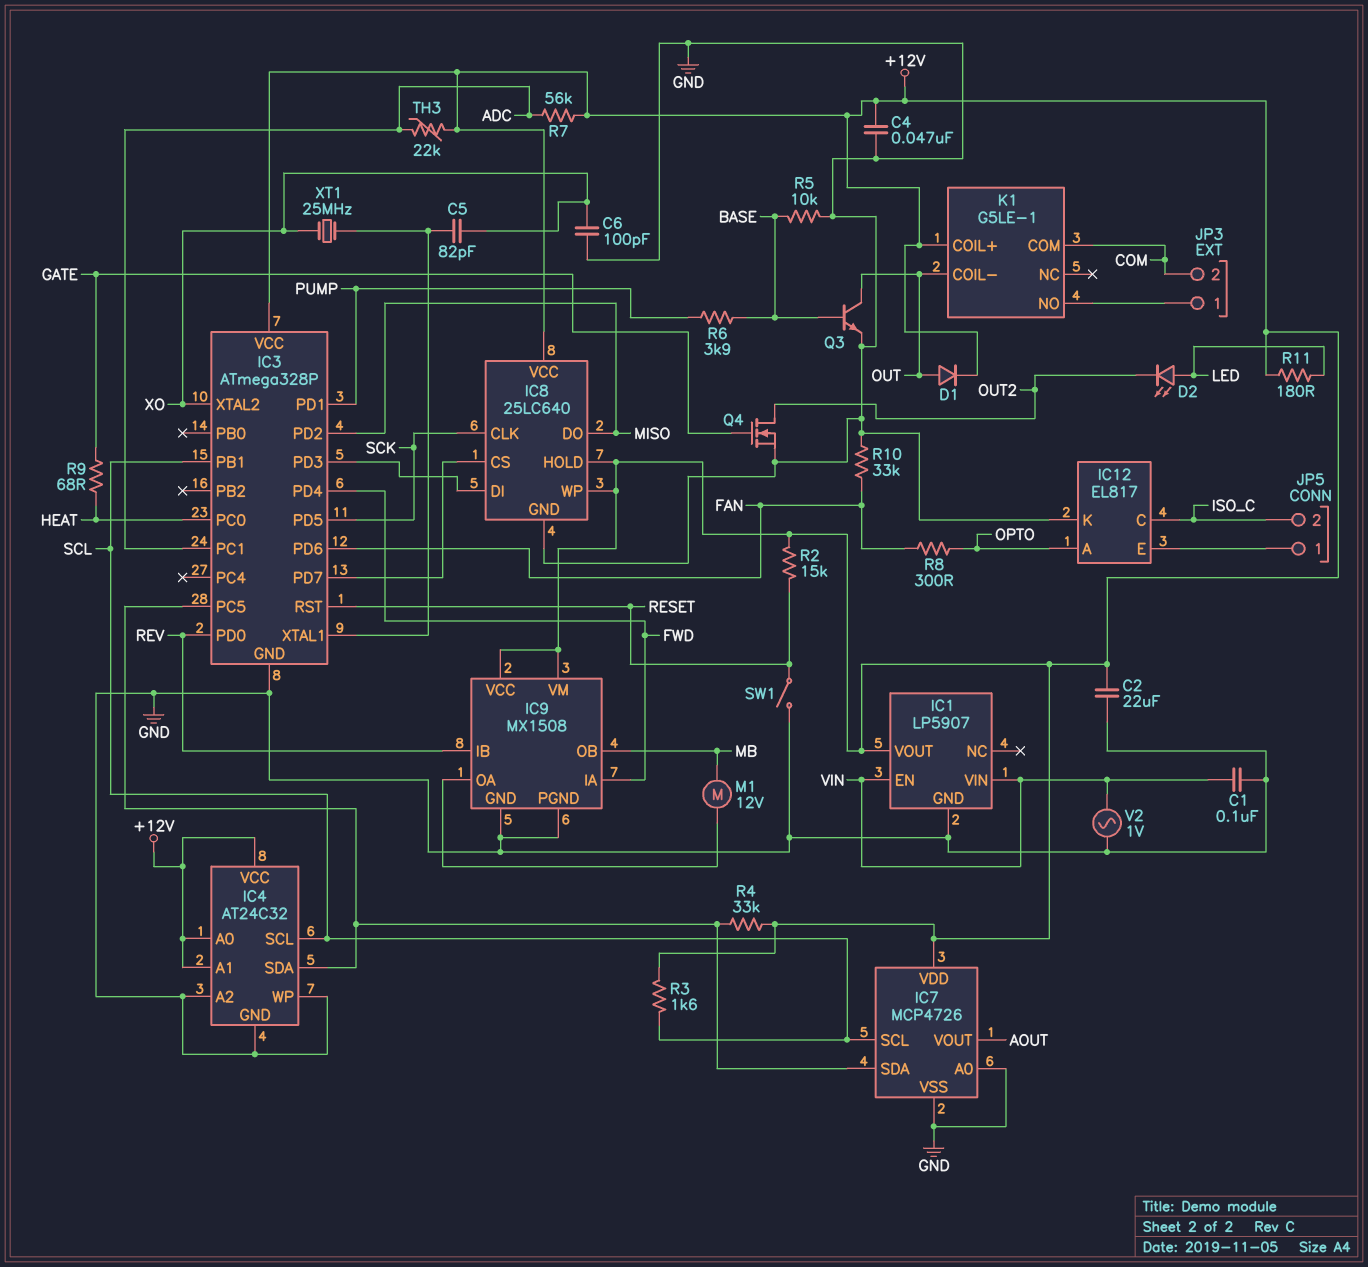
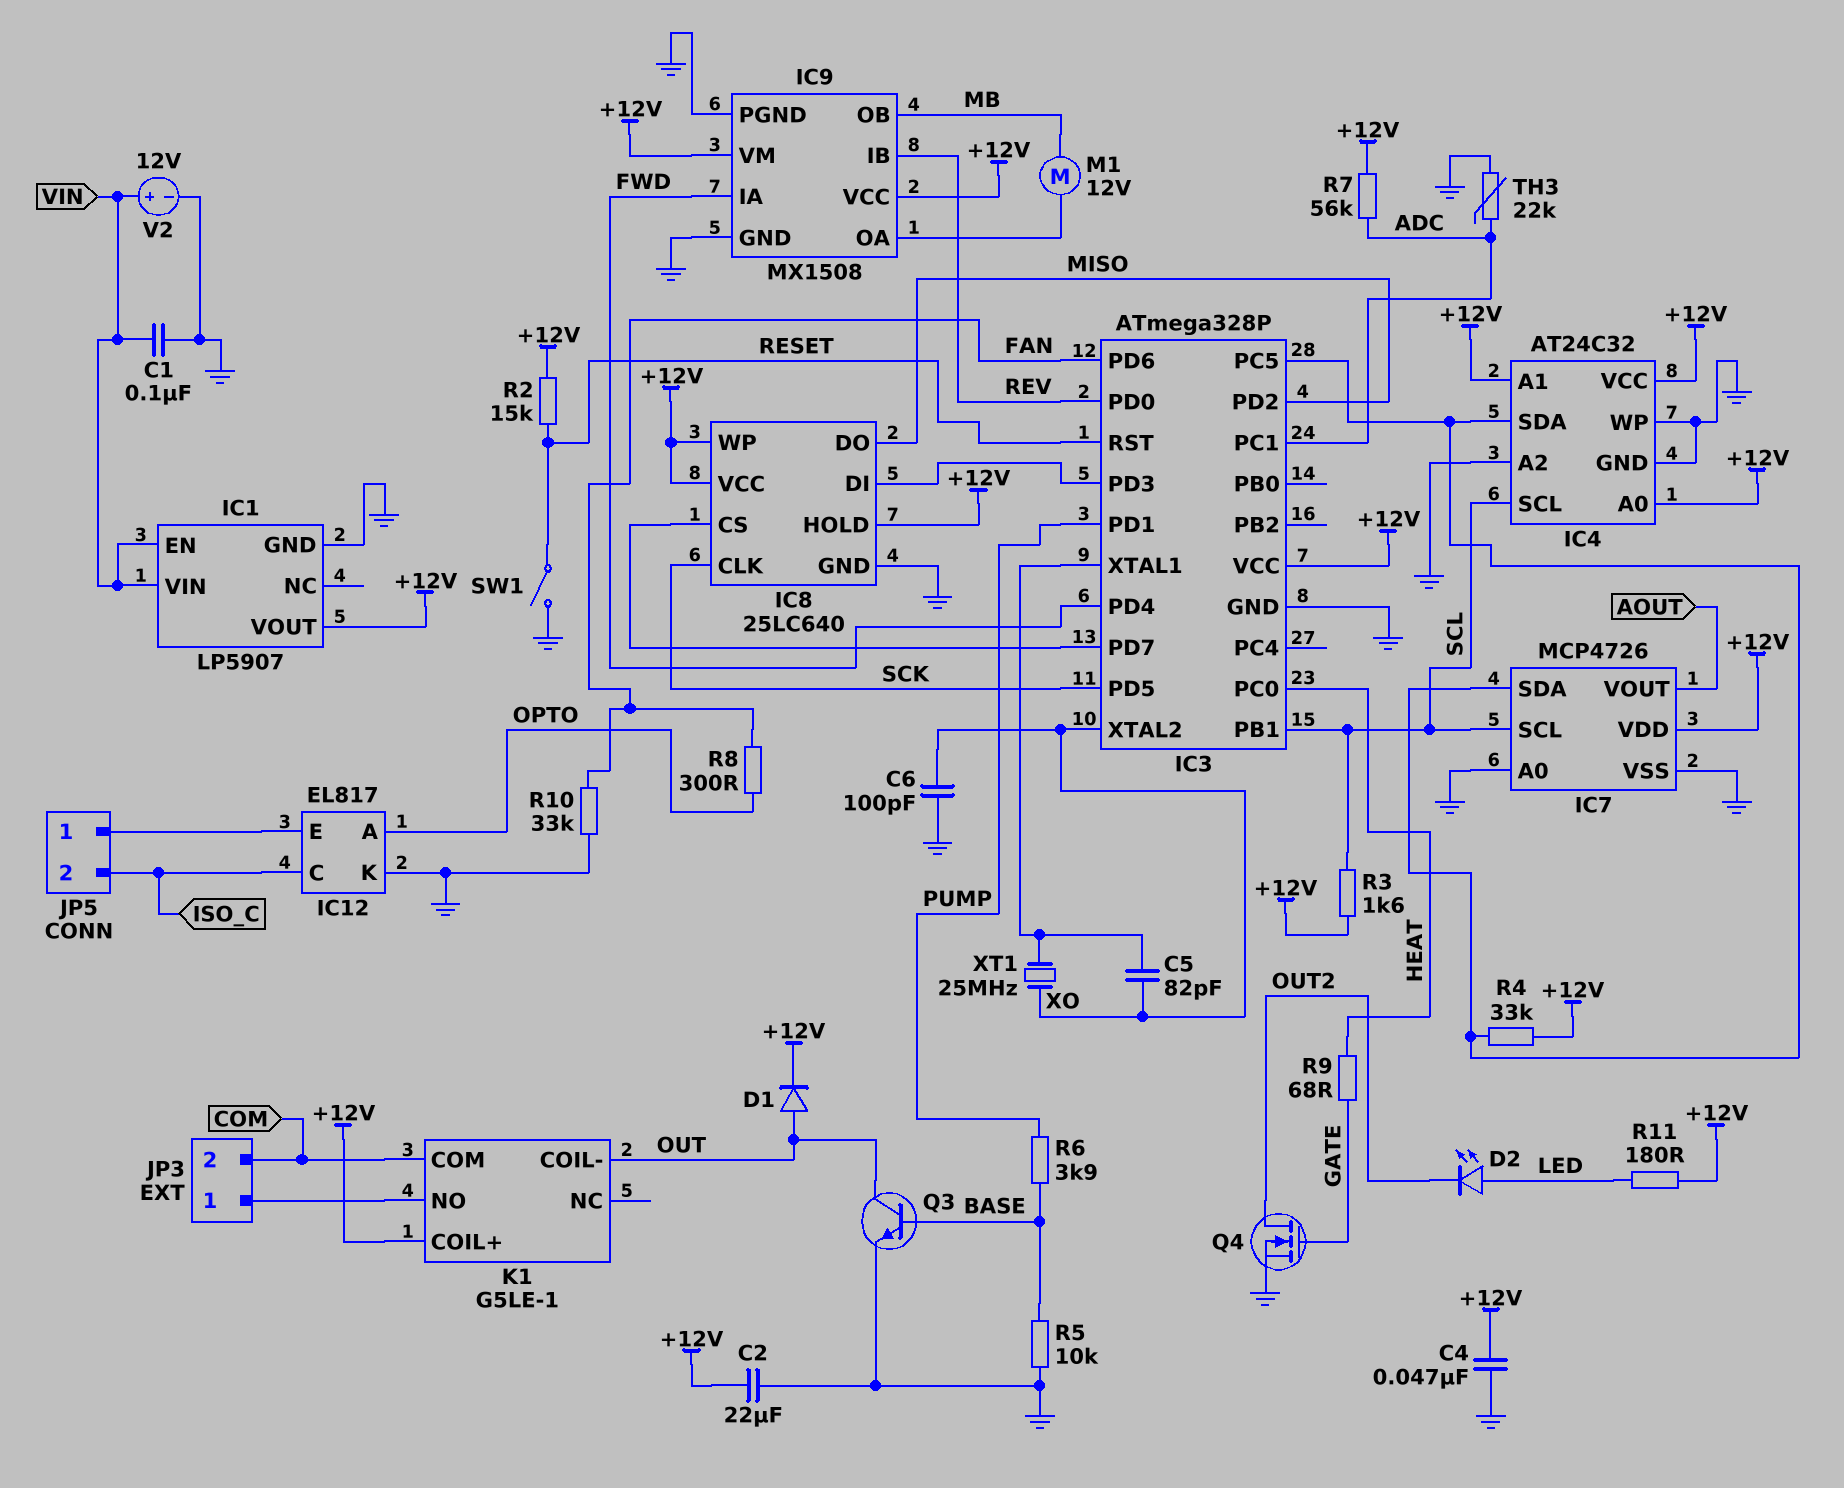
TH3: 22k (+12V, ADC) -> 22k (ADC, GND)
V2: AC 1V (GND, VIN) -> 12V (plus VIN, minus GND)

